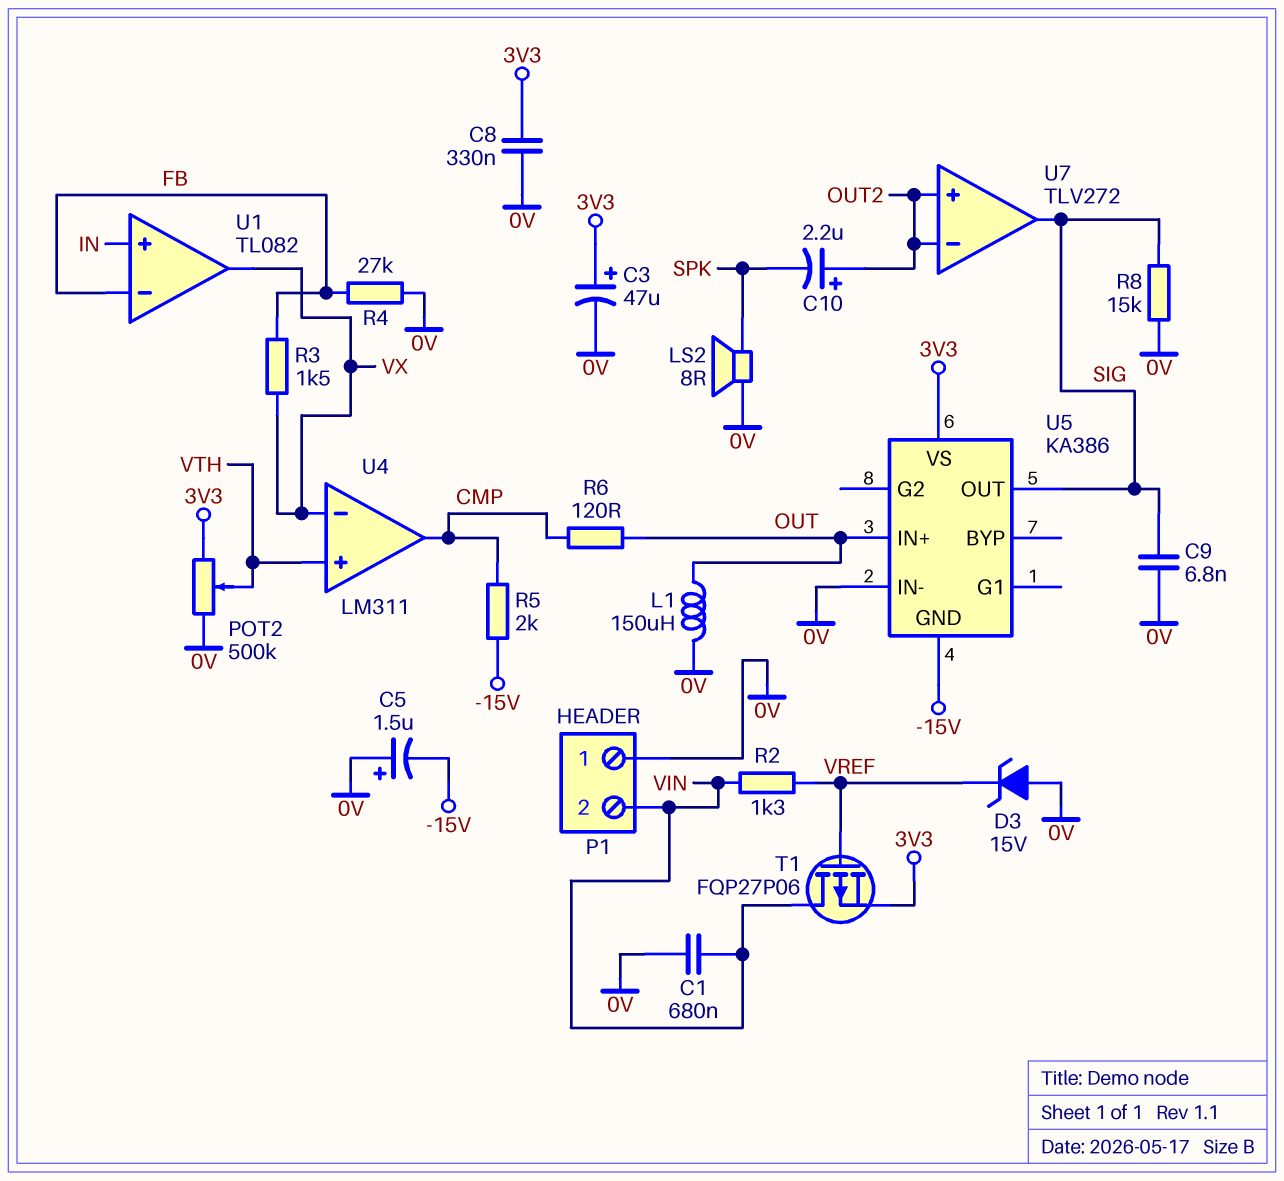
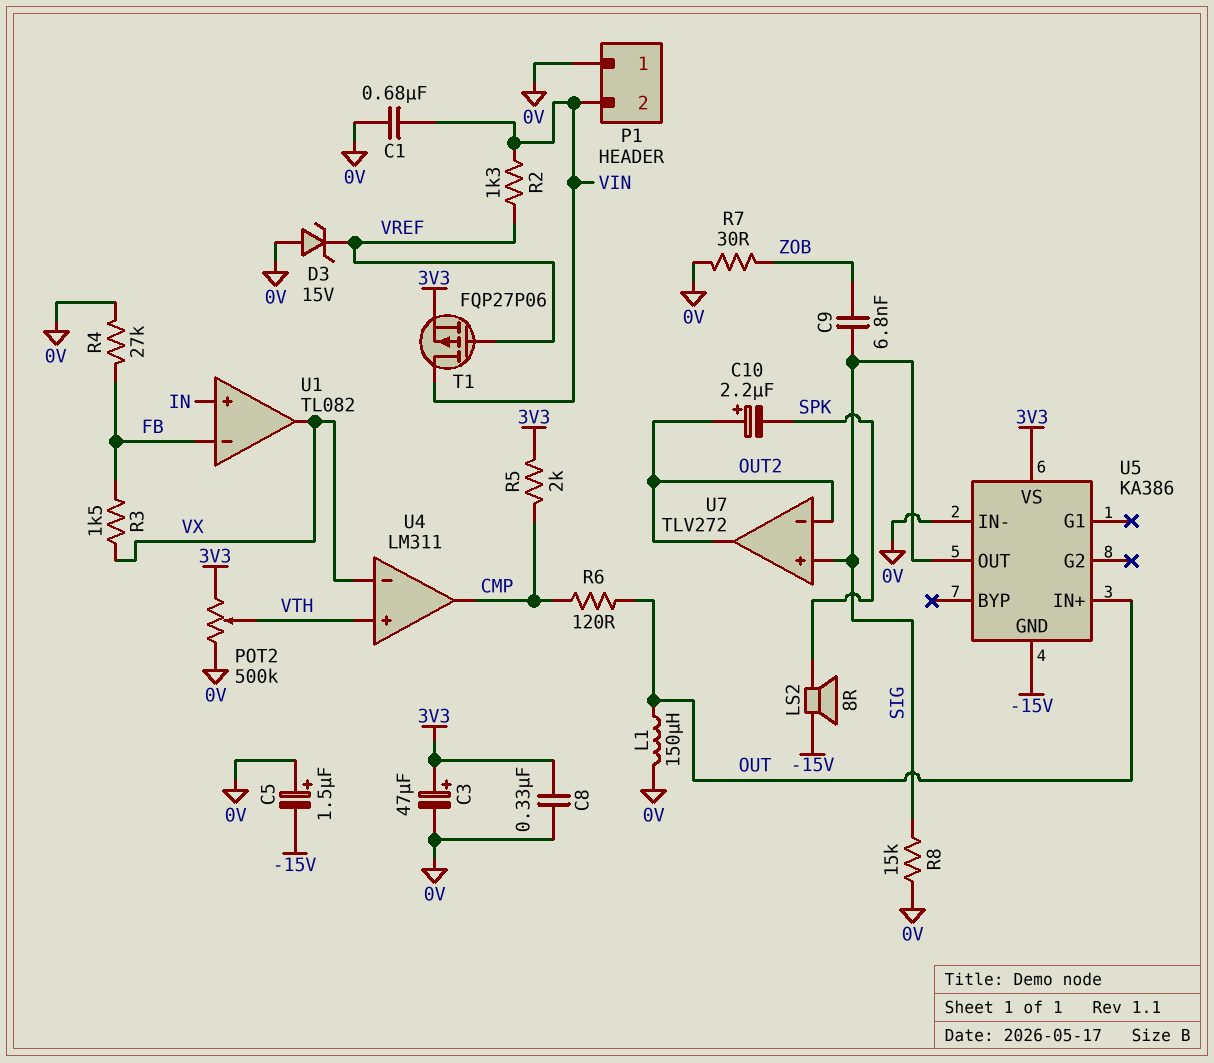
C9: 6.8nF (0V, SIG) -> 6.8nF (SIG, ZOB)
LS2: speaker 8R (0V, SPK) -> speaker 8R (-15V, SPK)
R5: 2k (-15V, CMP) -> 2k (3V3, CMP)
R7: none -> 30 (0V, ZOB)
U7 pin in+: OUT2 -> SIG
U7 pin out: SIG -> OUT2

